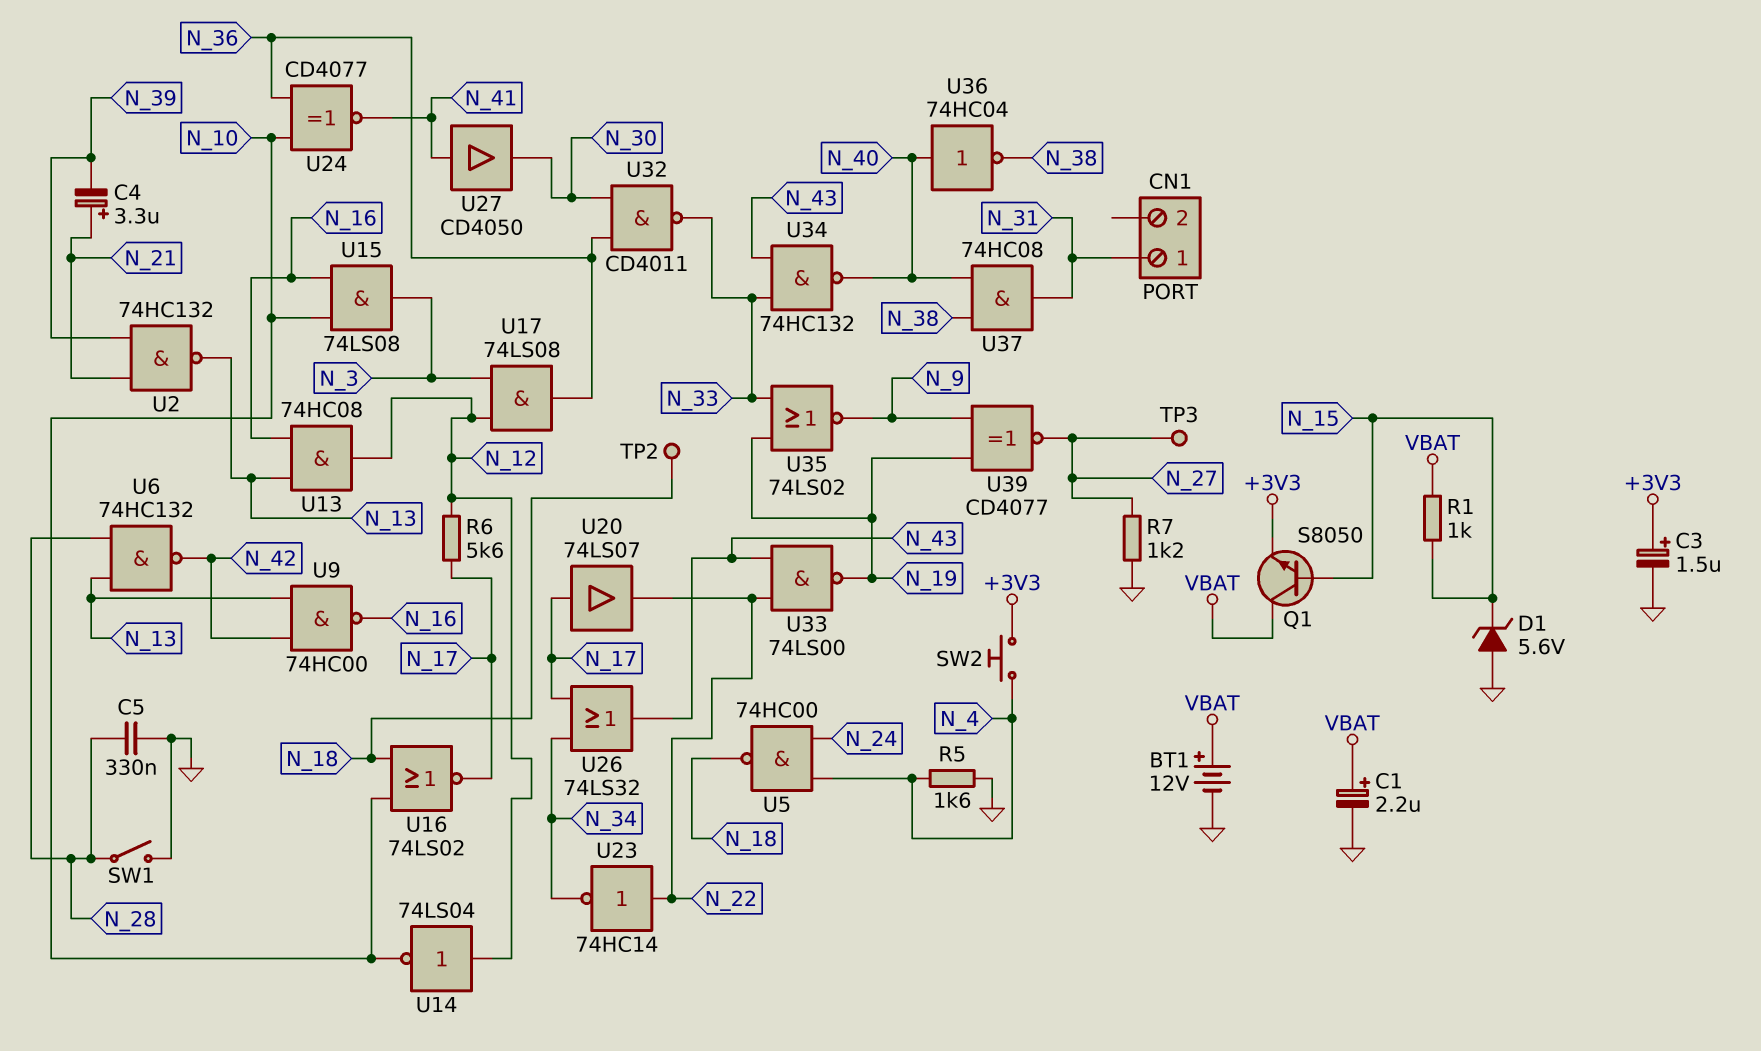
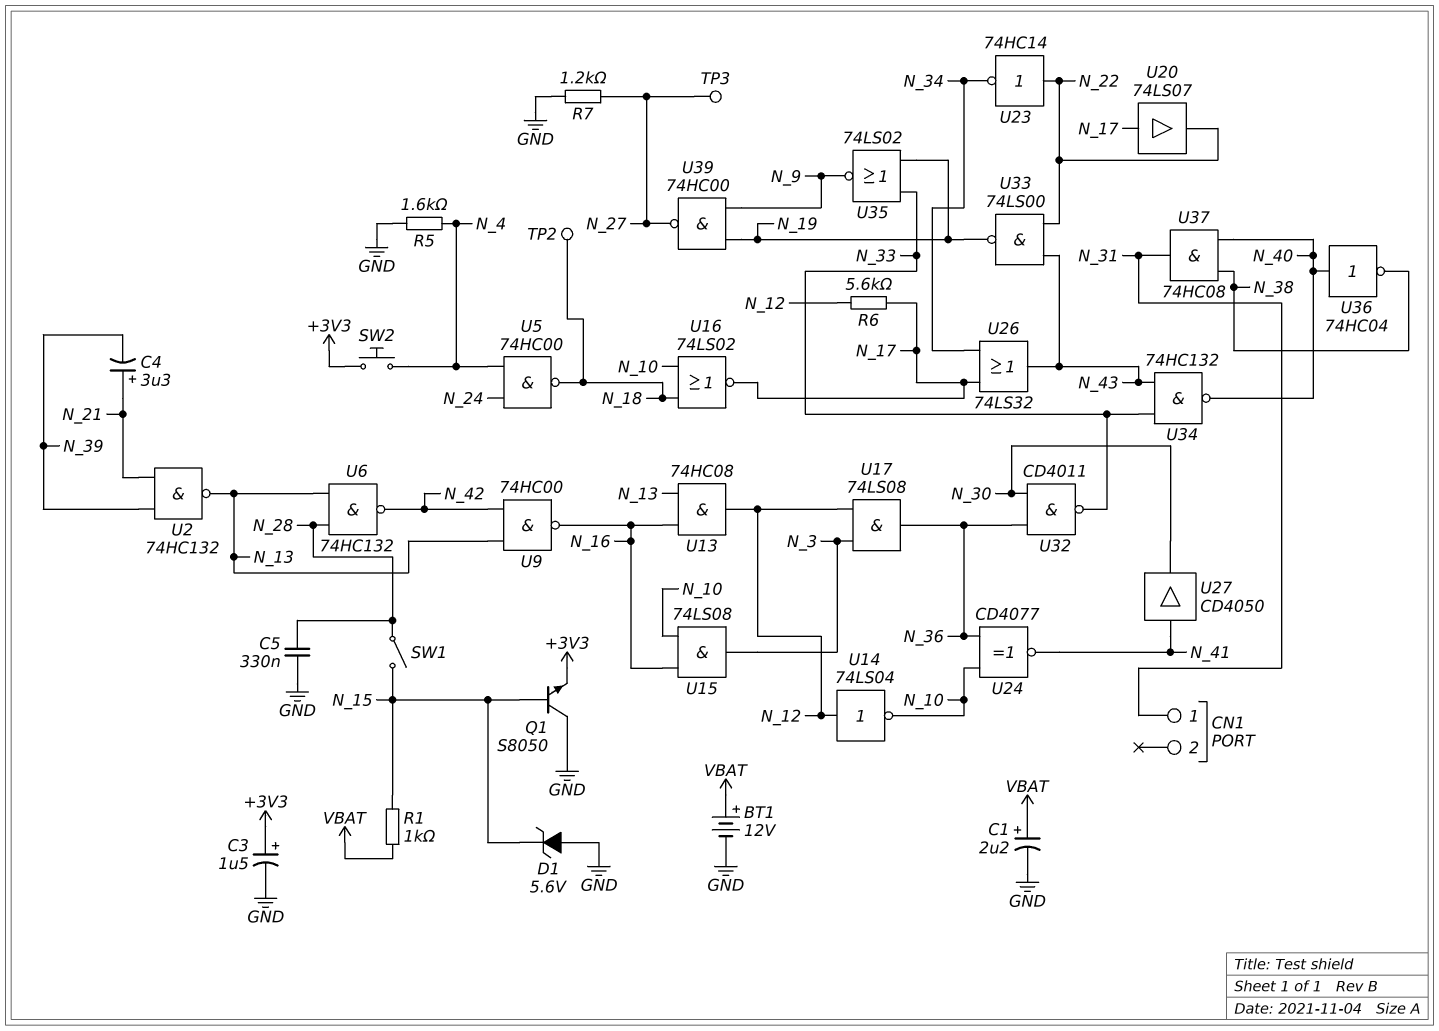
Q1: NPN S8050 (B N_15, C VBAT, E +3V3) -> NPN S8050 (B N_15, C GND, E +3V3)
SW1: switch (GND, N_28) -> switch (N_15, N_28)
U39: XNOR CD4077 (in N_9, in N_19, out N_27) -> NAND 74HC00 (in N_9, in N_19, out N_27)

